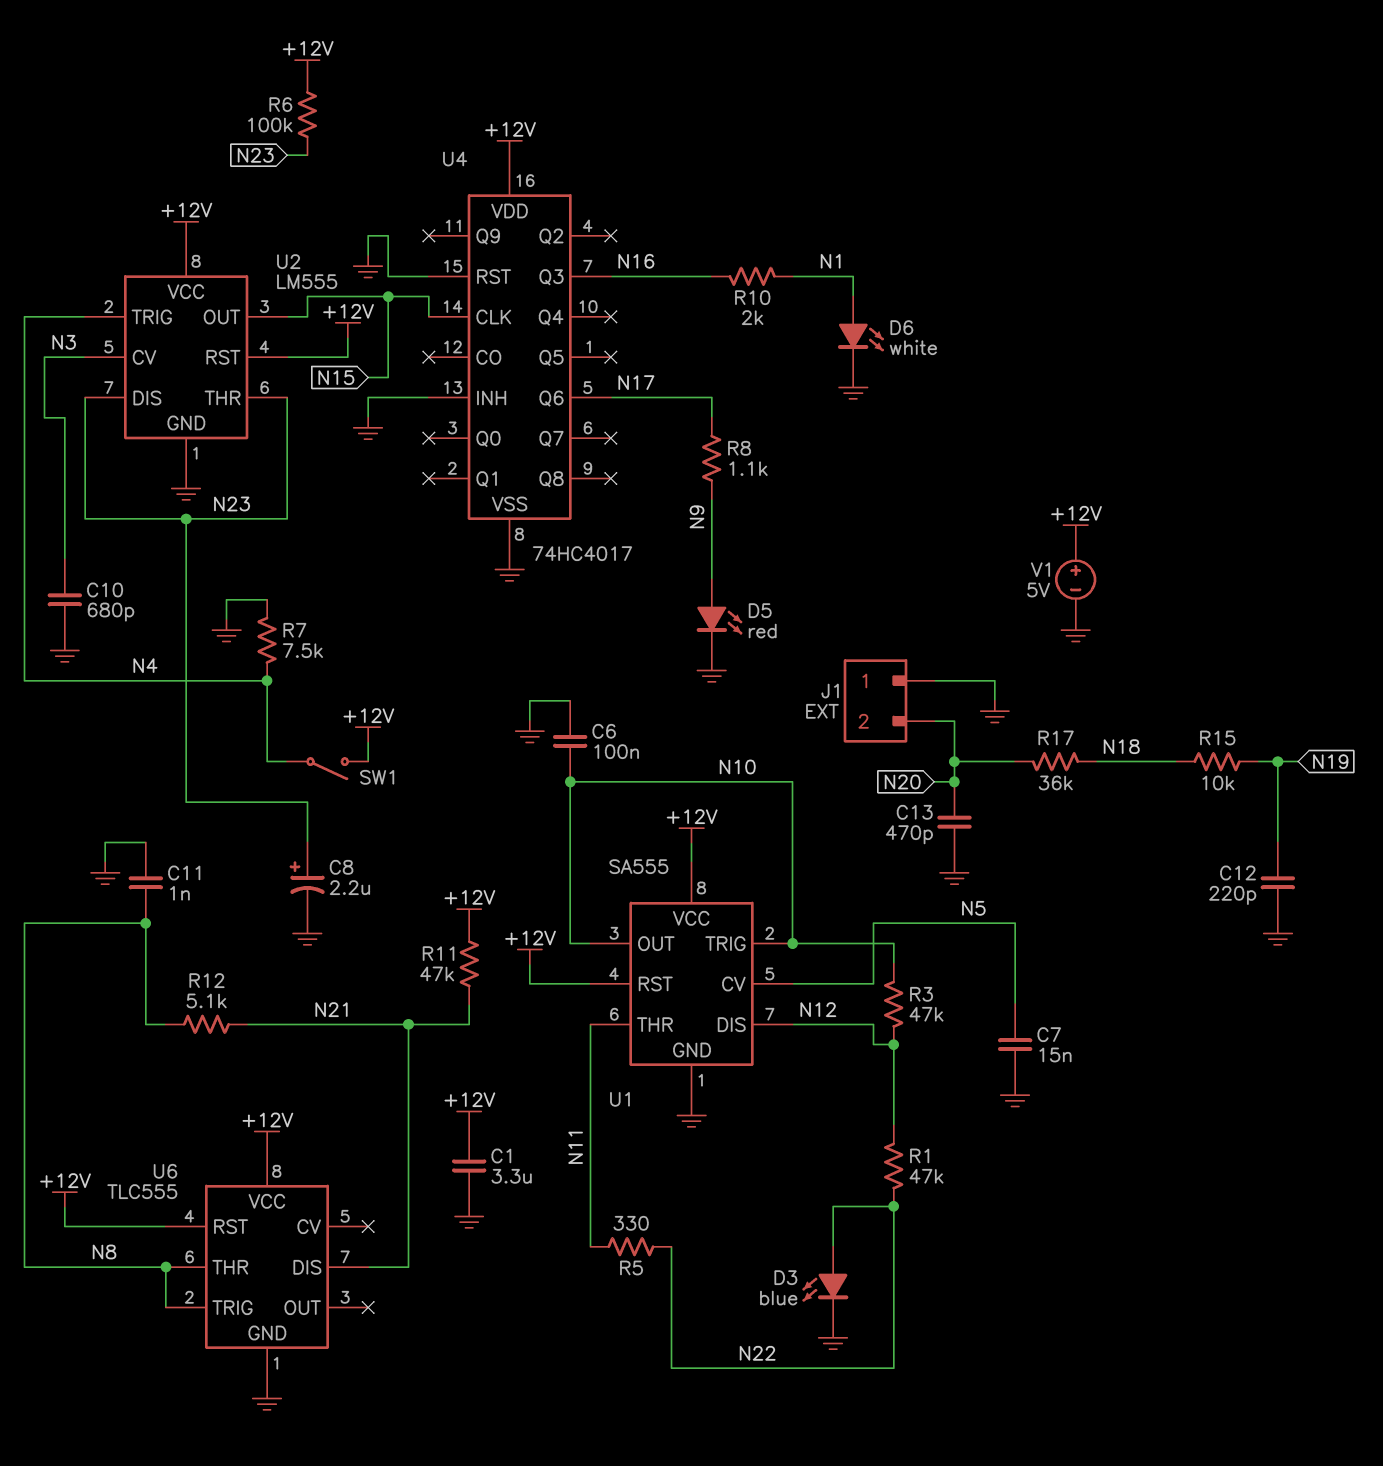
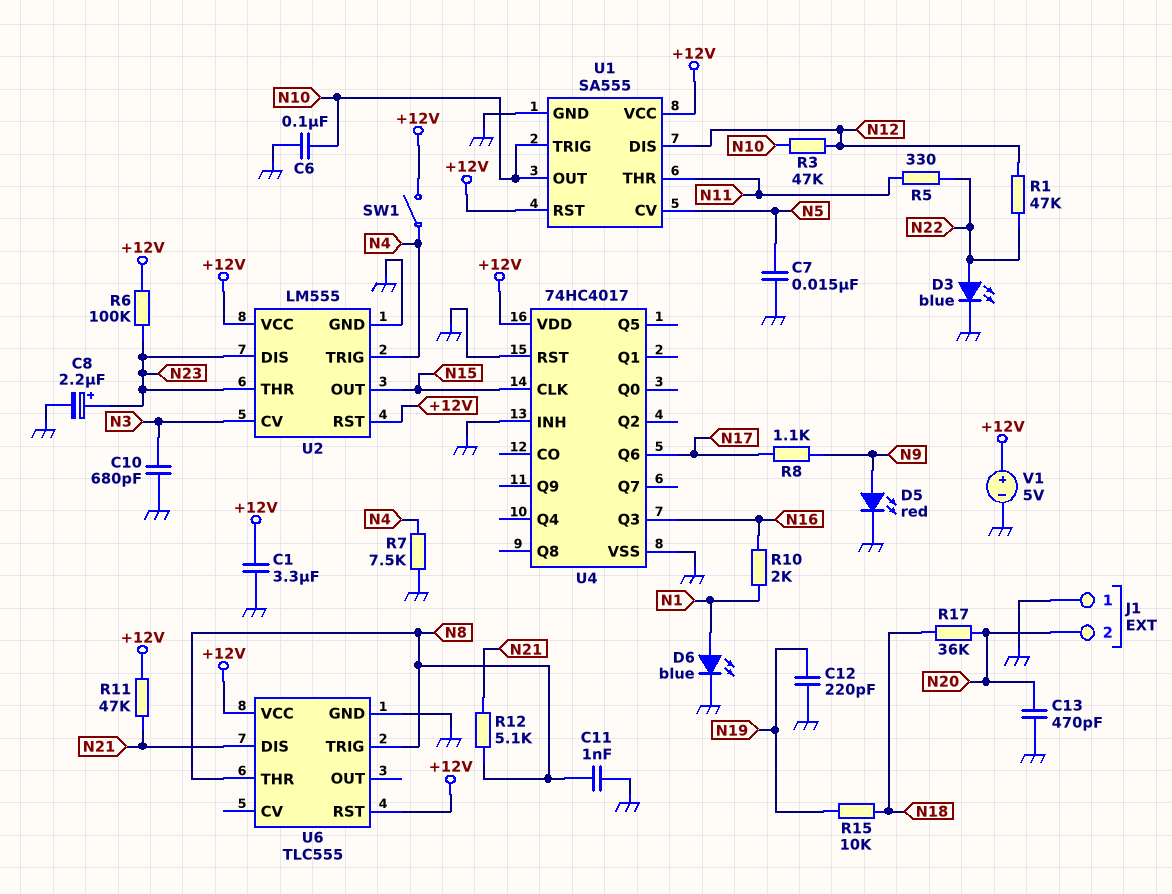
D6: LED white (A N1, K GND) -> LED blue (A N1, K GND)

